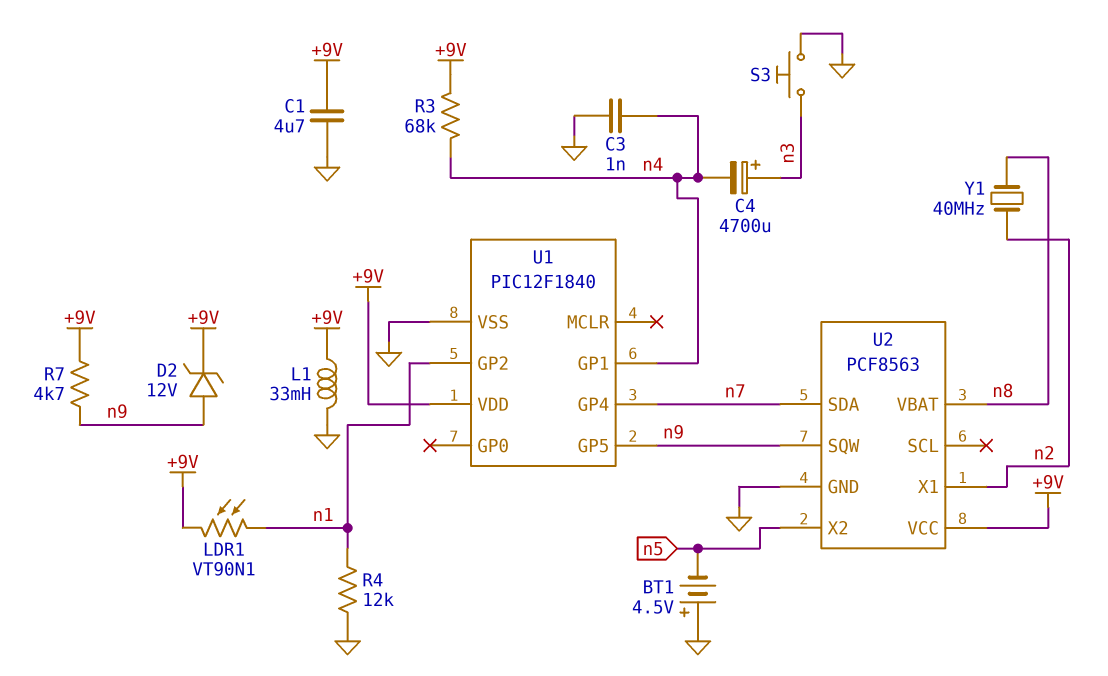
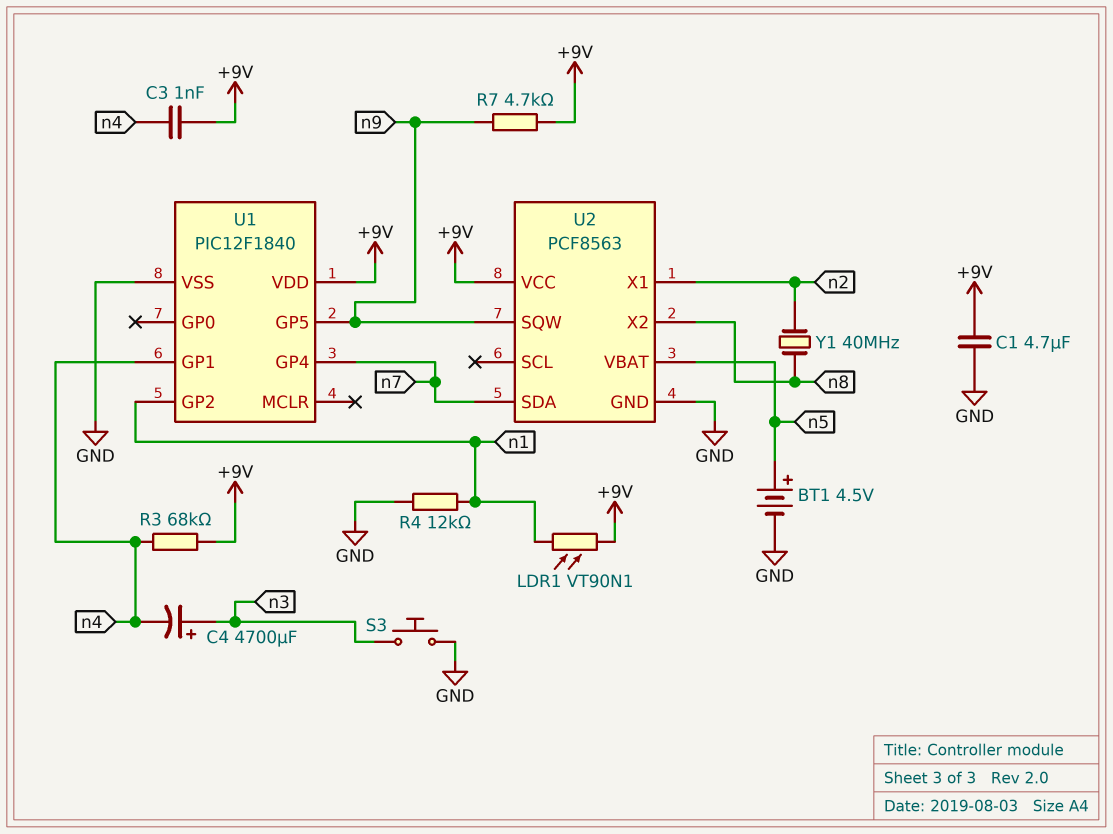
BT1: 4.5V (plus GND, minus n5) -> 4.5V (plus n5, minus GND)
C3: 1nF (GND, n4) -> 1nF (+9V, n4)
D2: zener 12V (A n9, K +9V) -> none
L1: 33mH (+9V, GND) -> none
U2 pin VBAT: n8 -> n5
U2 pin X2: n5 -> n8

